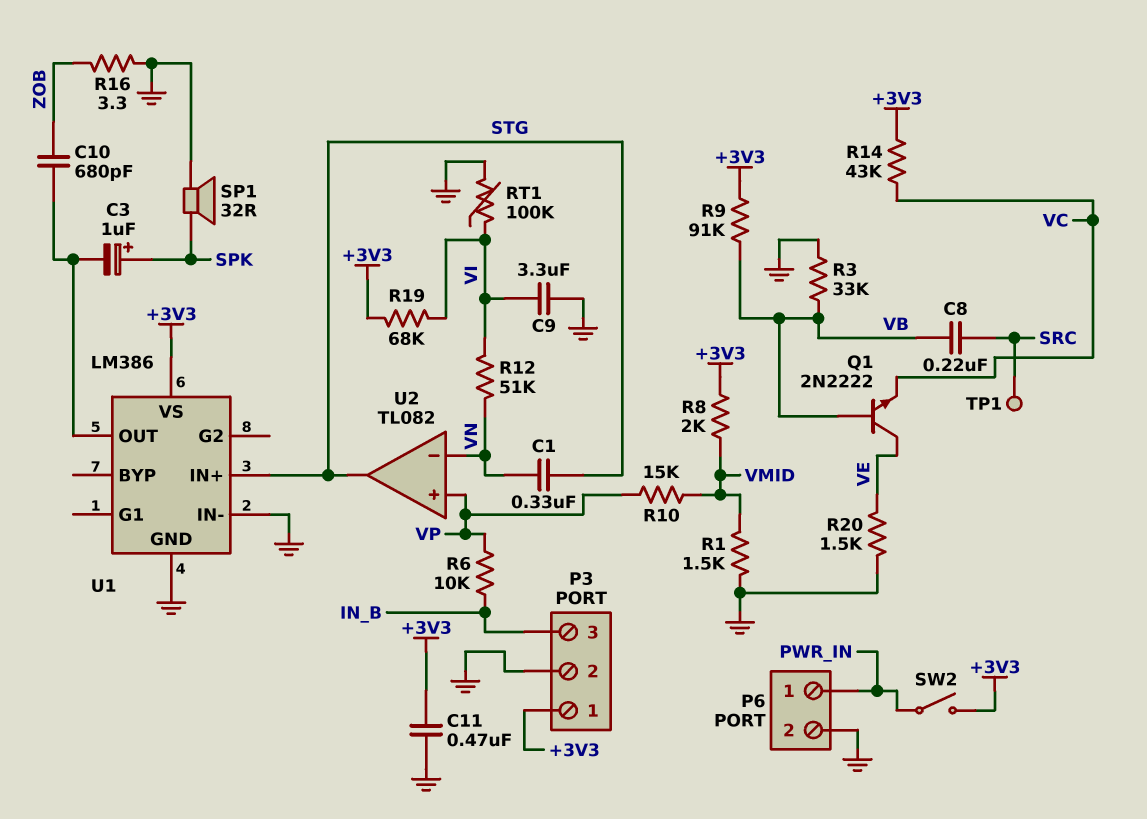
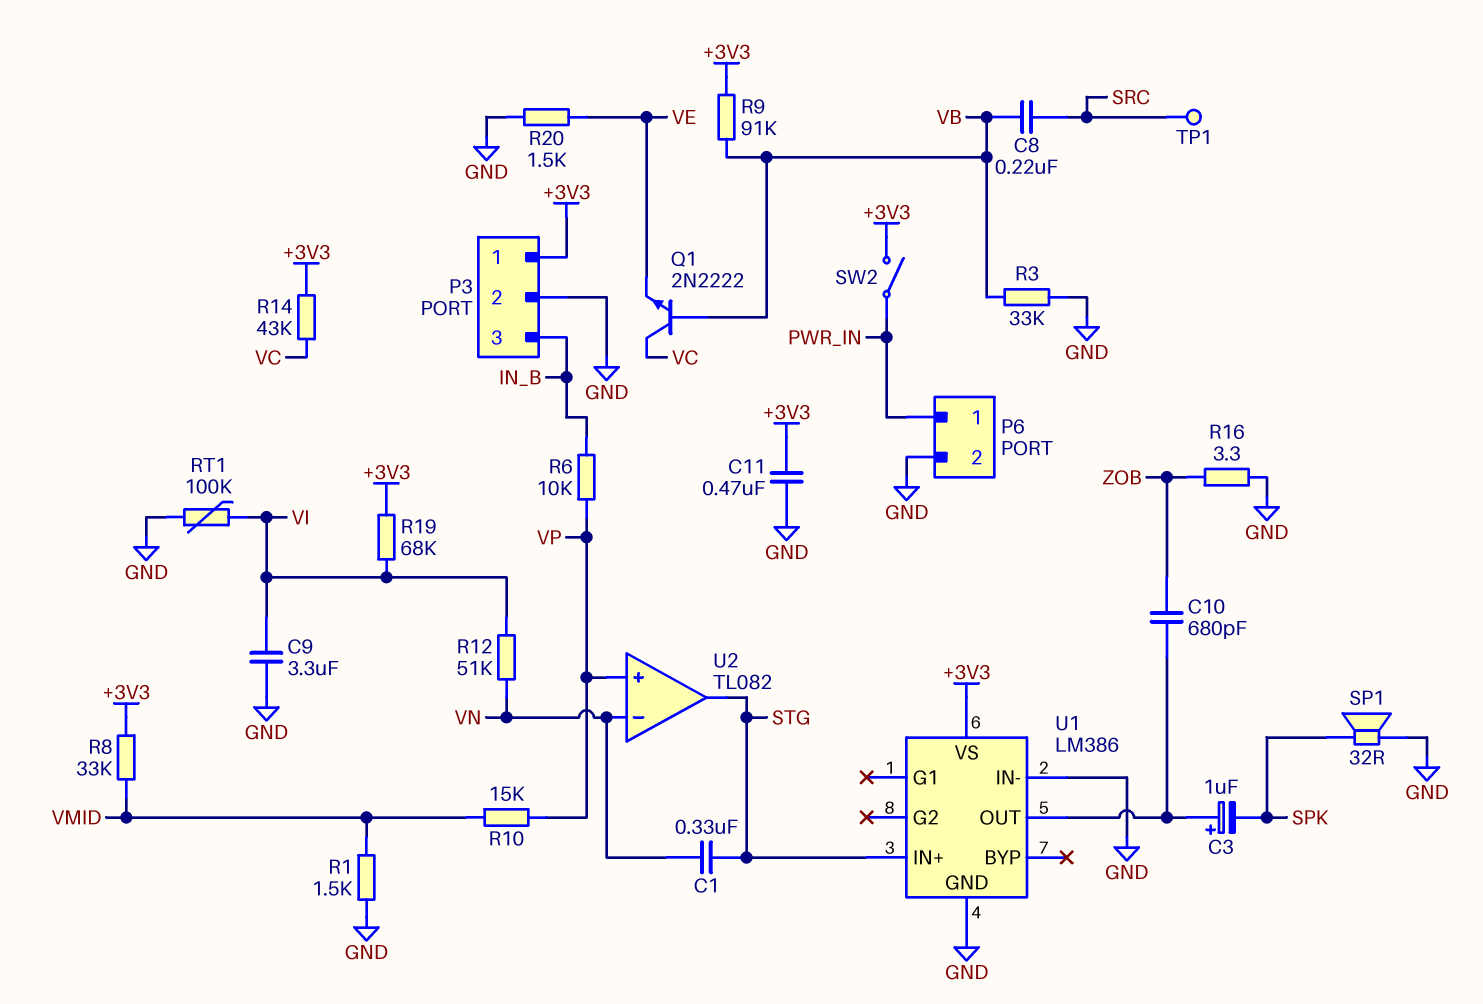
C3: 1uF (plus SPK, minus U1/OUT) -> 1uF (plus U1/OUT, minus SPK)
Q1: NPN 2N2222 (B VB, C VE, E VC) -> NPN 2N2222 (B VB, C VC, E VE)
R8: 2k (+3V3, VMID) -> 33k (+3V3, VMID)

